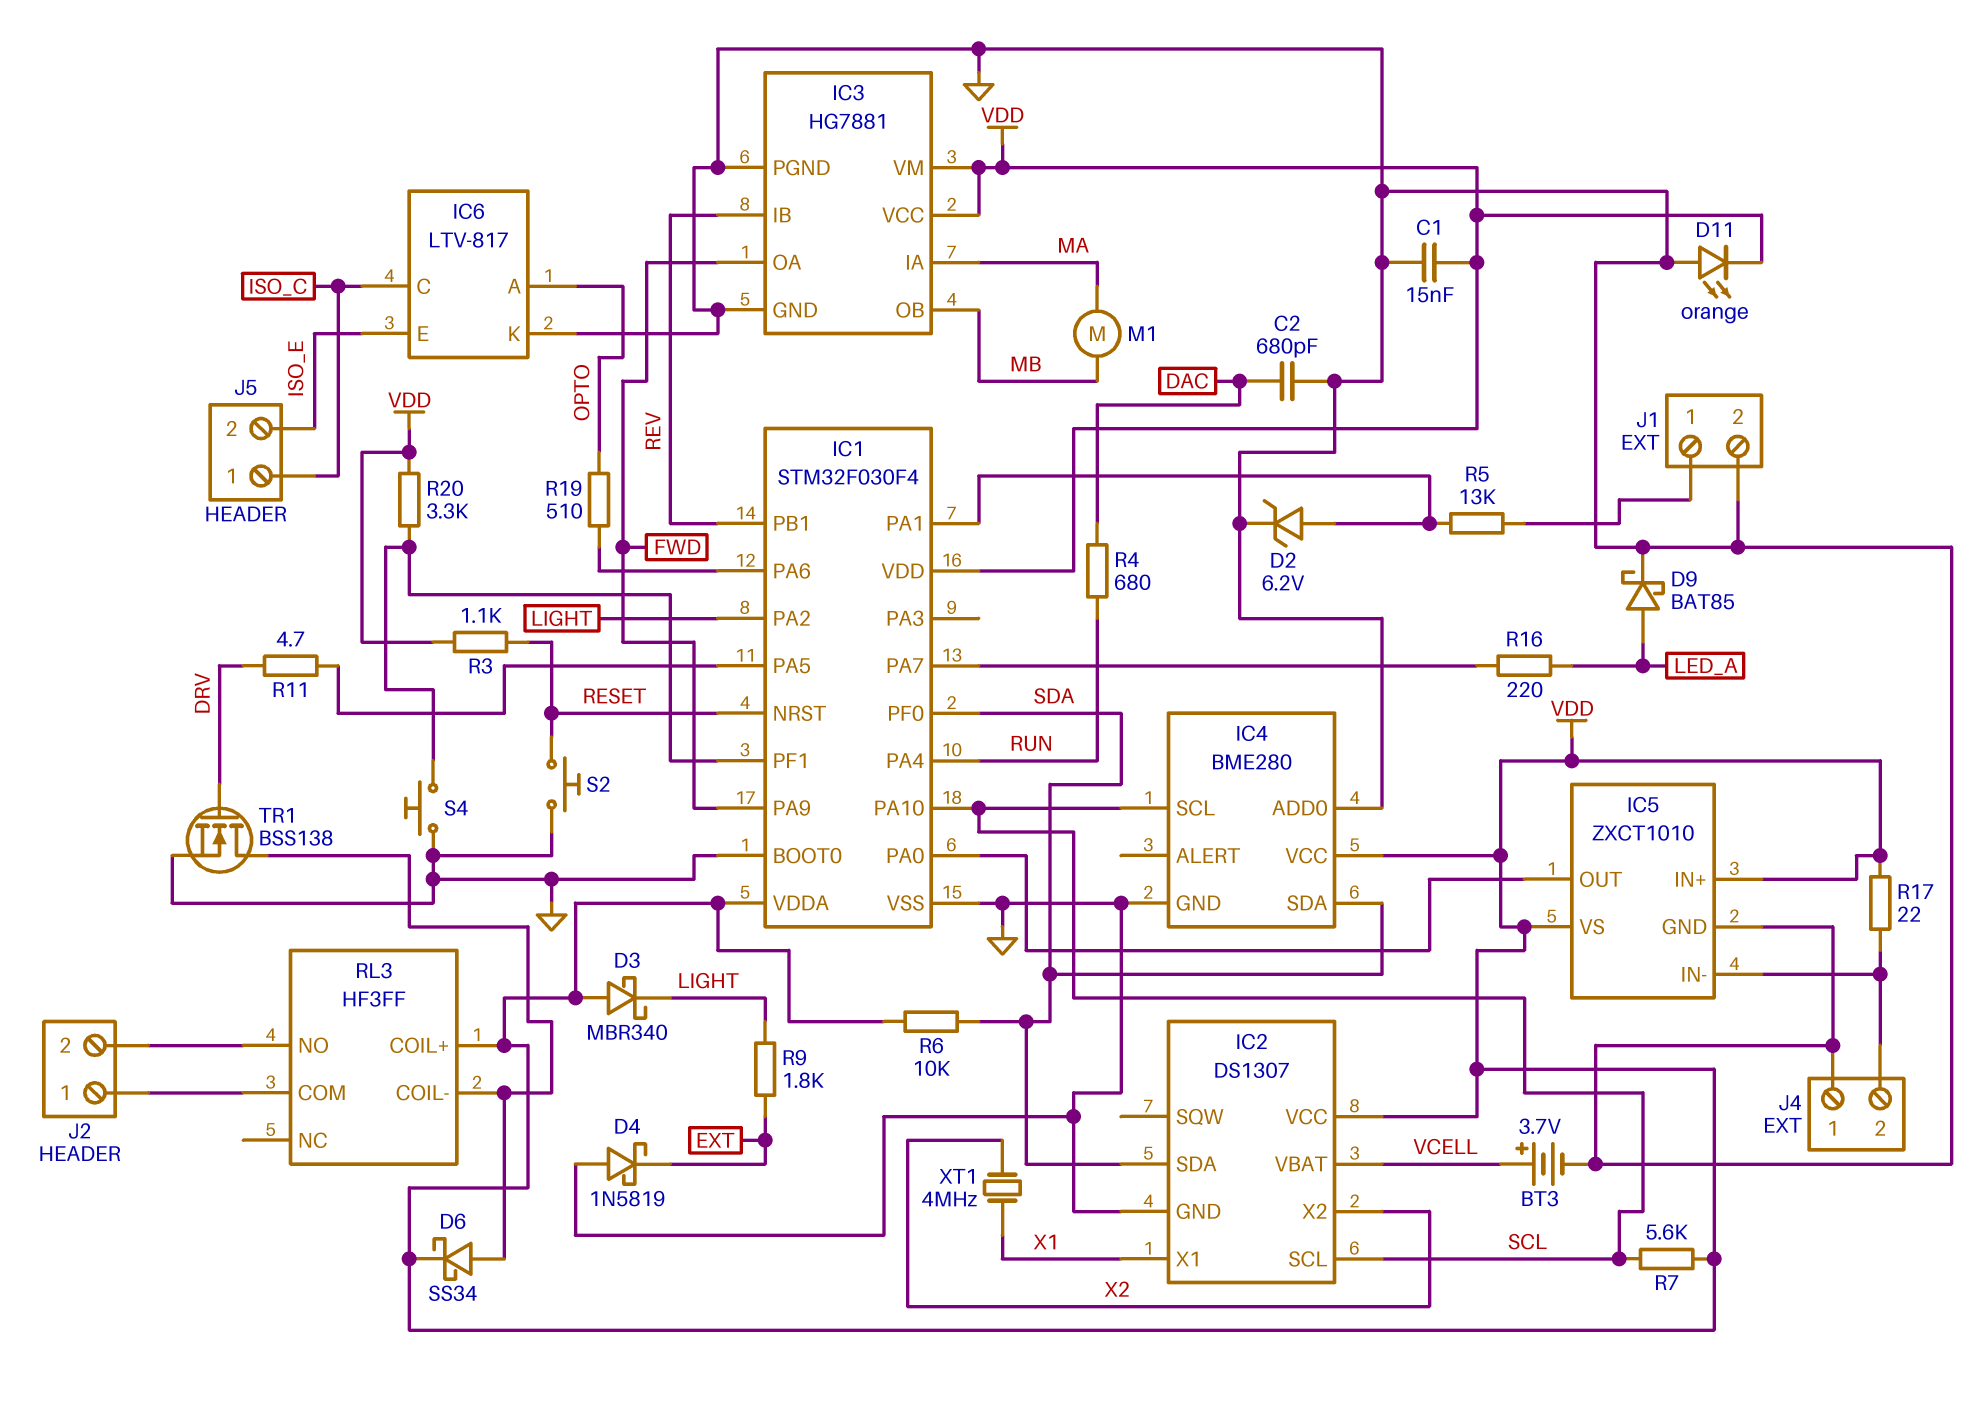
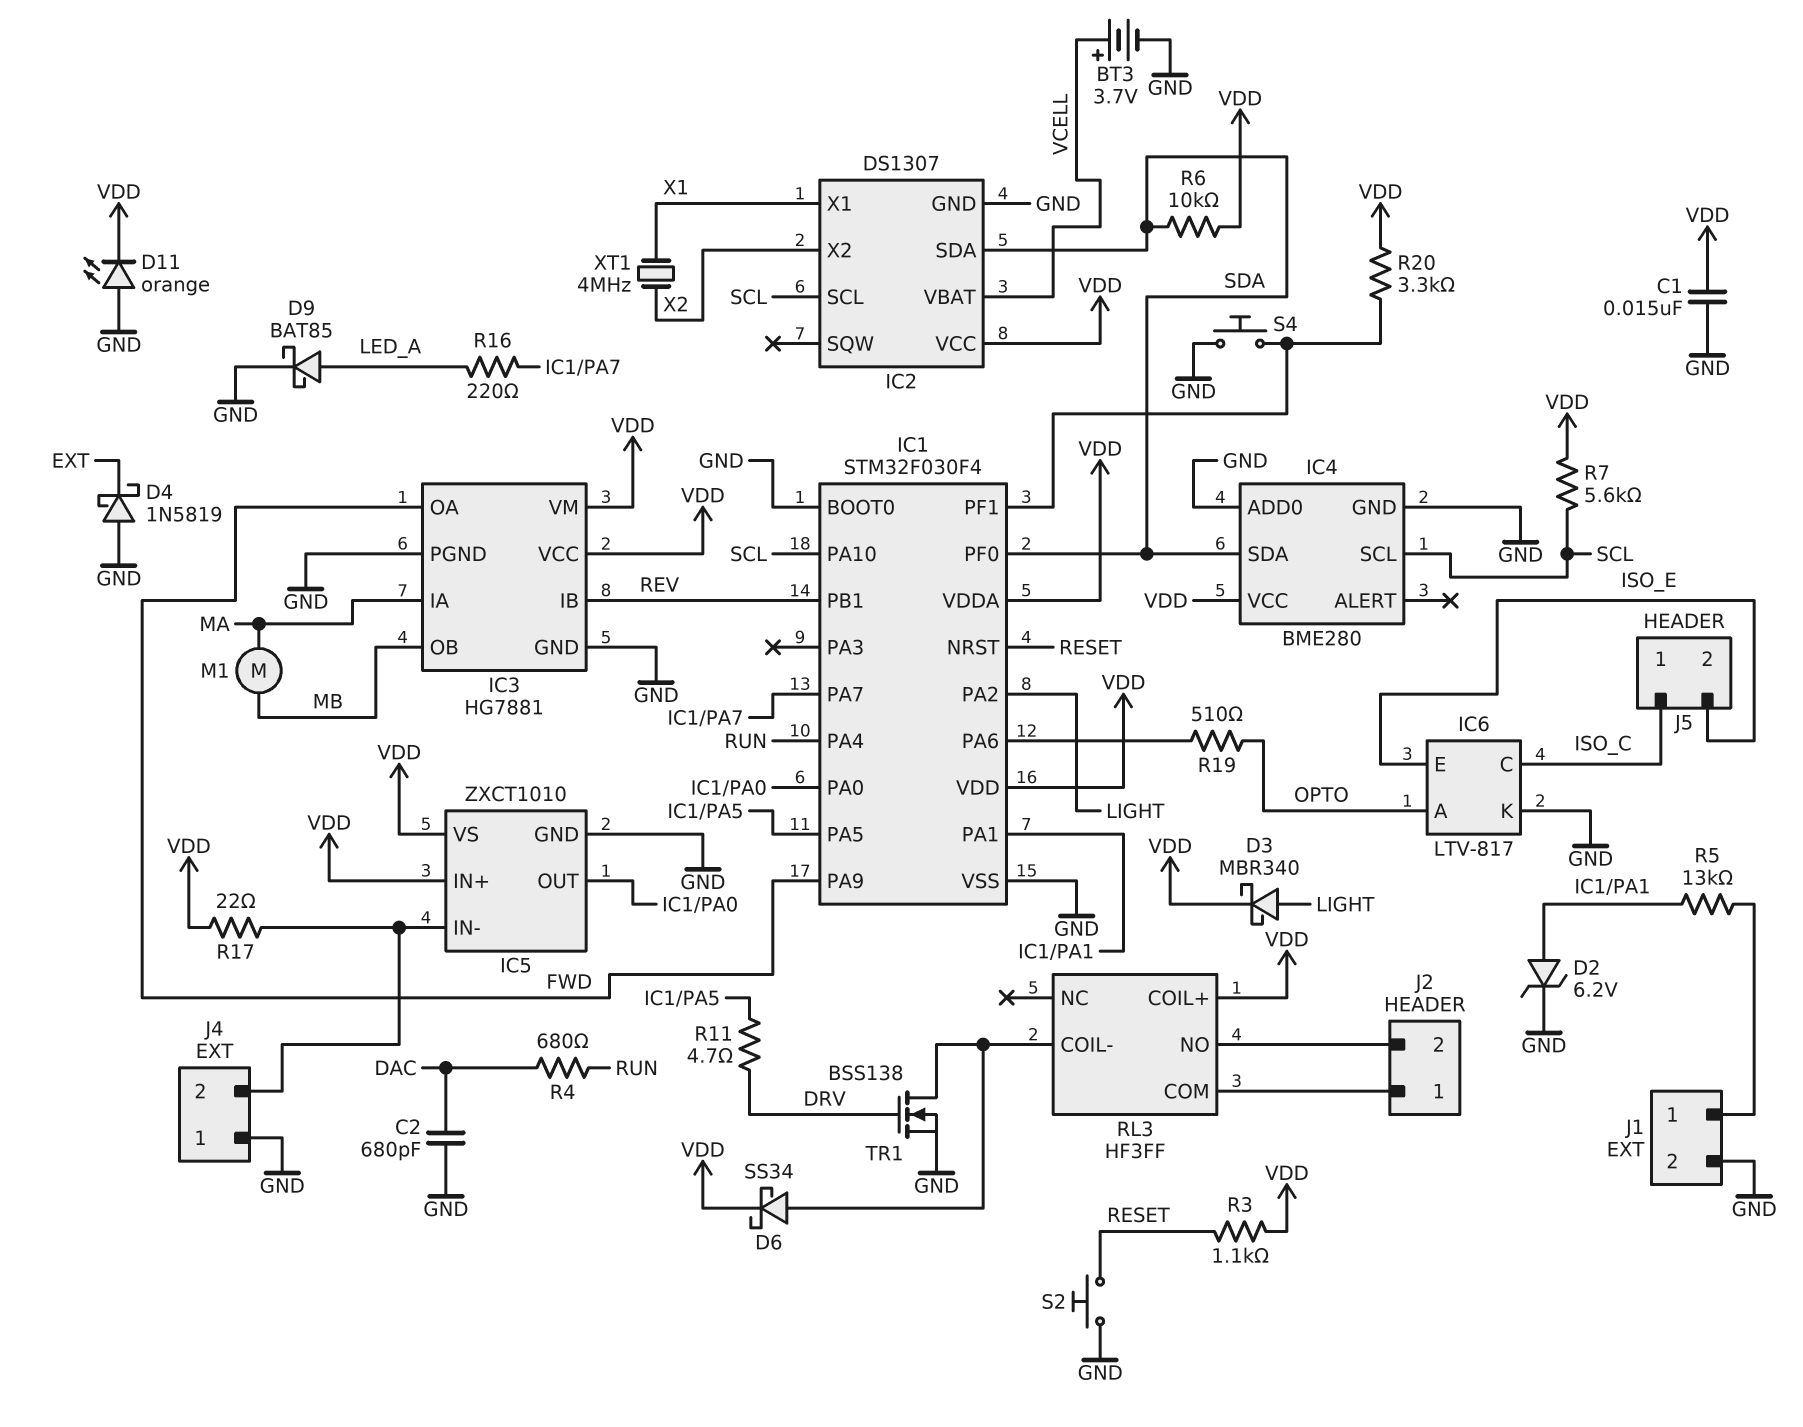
D3: schottky MBR340 (A VDD, K LIGHT) -> schottky MBR340 (A LIGHT, K VDD)
R9: 1.8k (EXT, LIGHT) -> none

